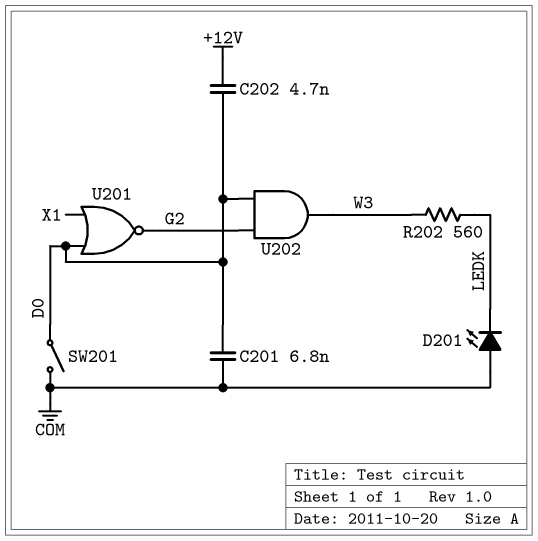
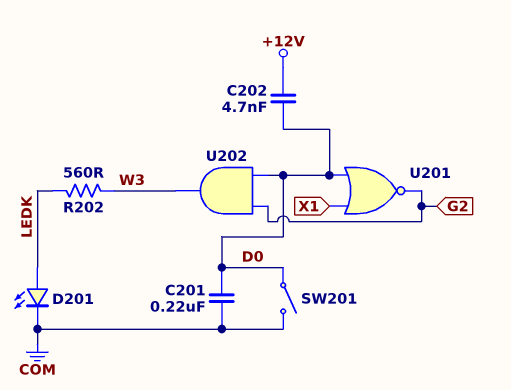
C201: 6.8nF (COM, D0) -> 220nF (COM, D0)
D201: LED (A COM, K LEDK) -> LED (A LEDK, K COM)

